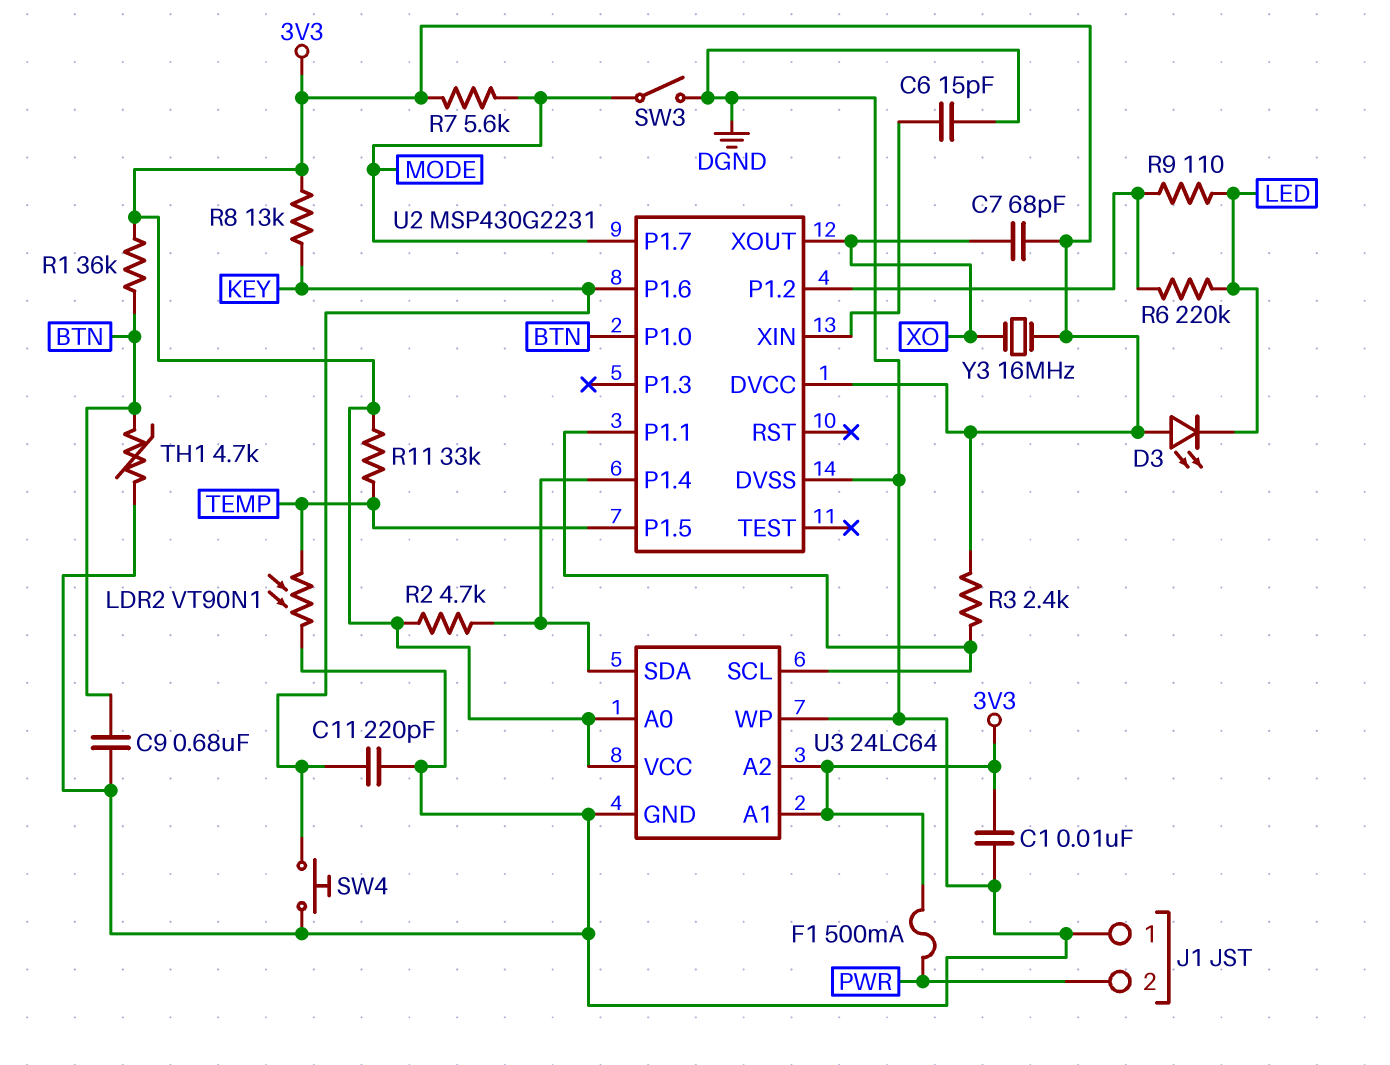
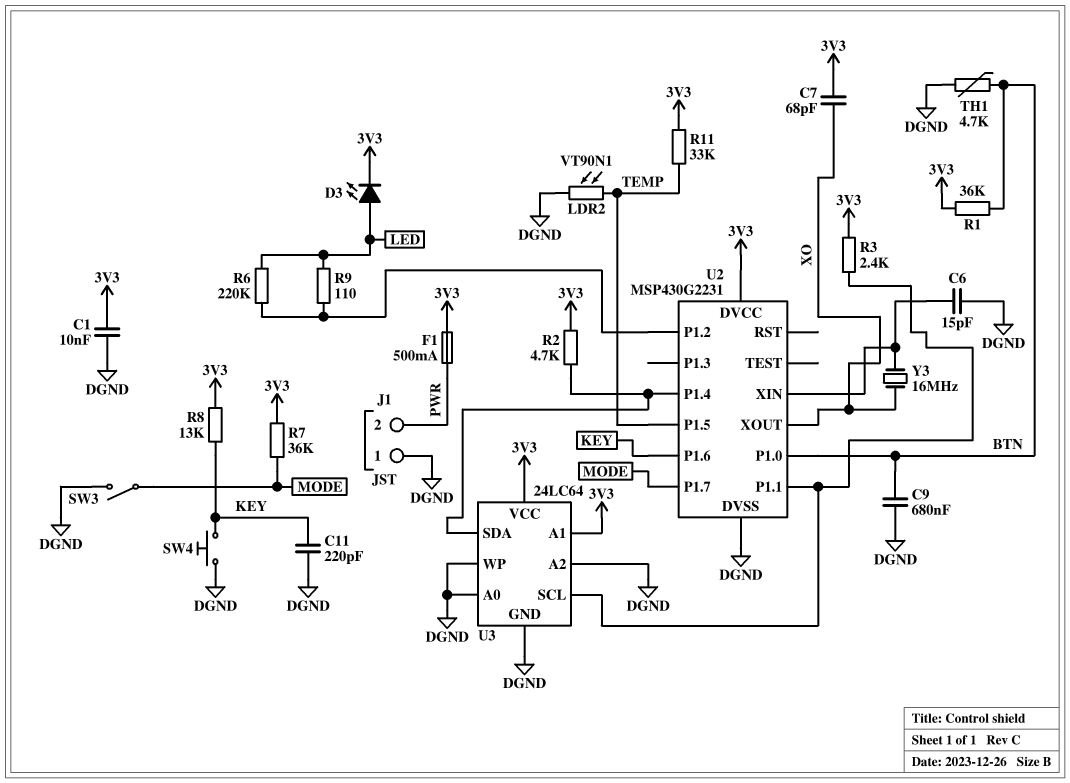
D3: LED (A 3V3, K LED) -> LED (A LED, K 3V3)
R7: 5.6k (3V3, MODE) -> 36k (3V3, MODE)
U3 pin A0: 3V3 -> DGND
U3 pin A2: 3V3 -> DGND
Y3: 16MHz (3V3, XO) -> 16MHz (U2/XIN, XO)

